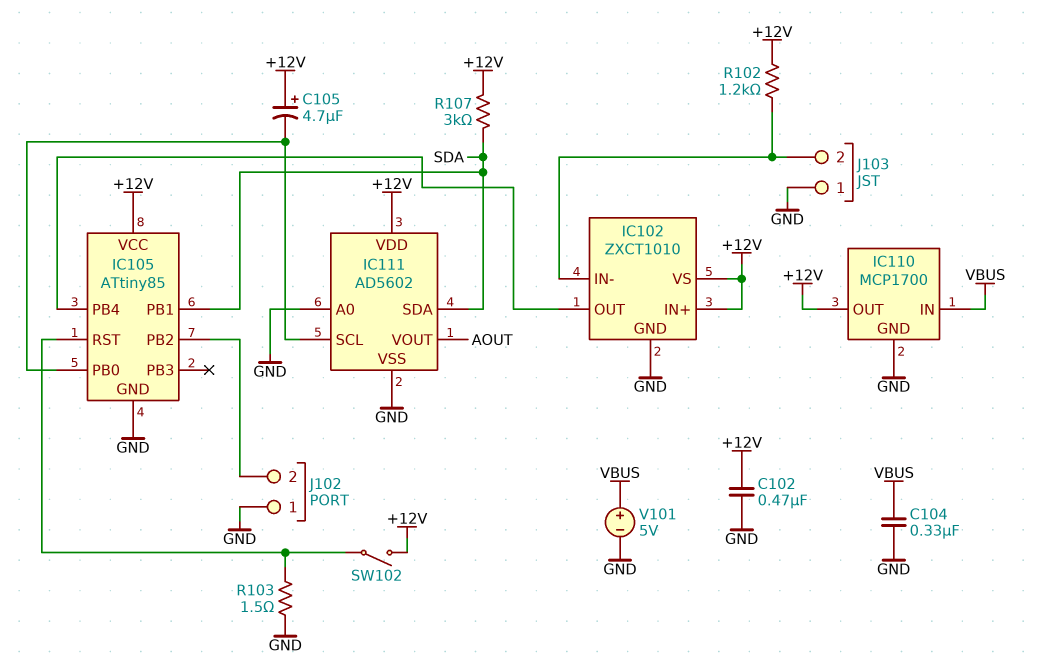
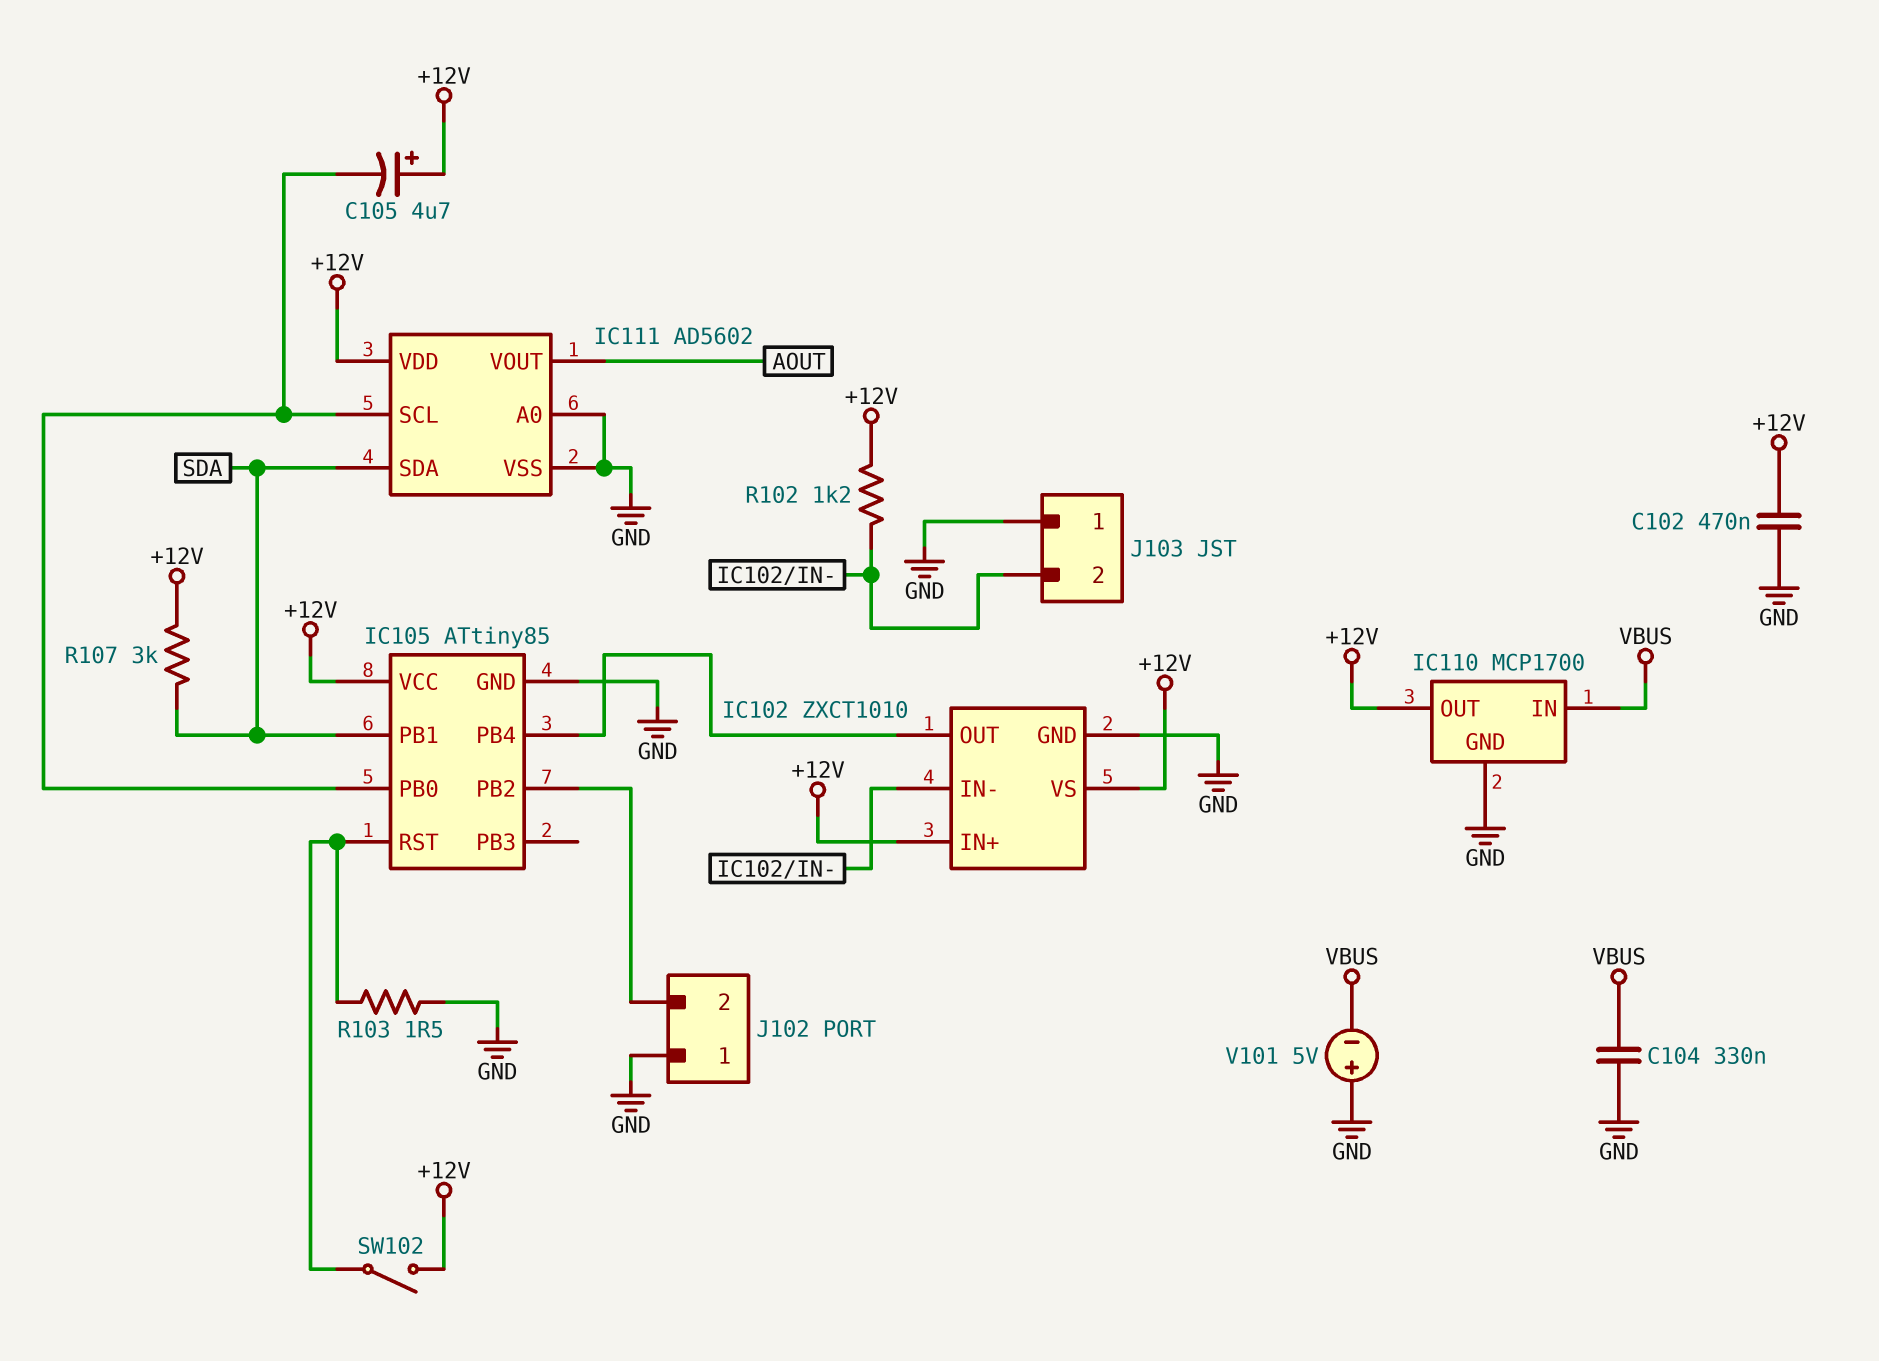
V101: 5V (plus VBUS, minus GND) -> 5V (plus GND, minus VBUS)

